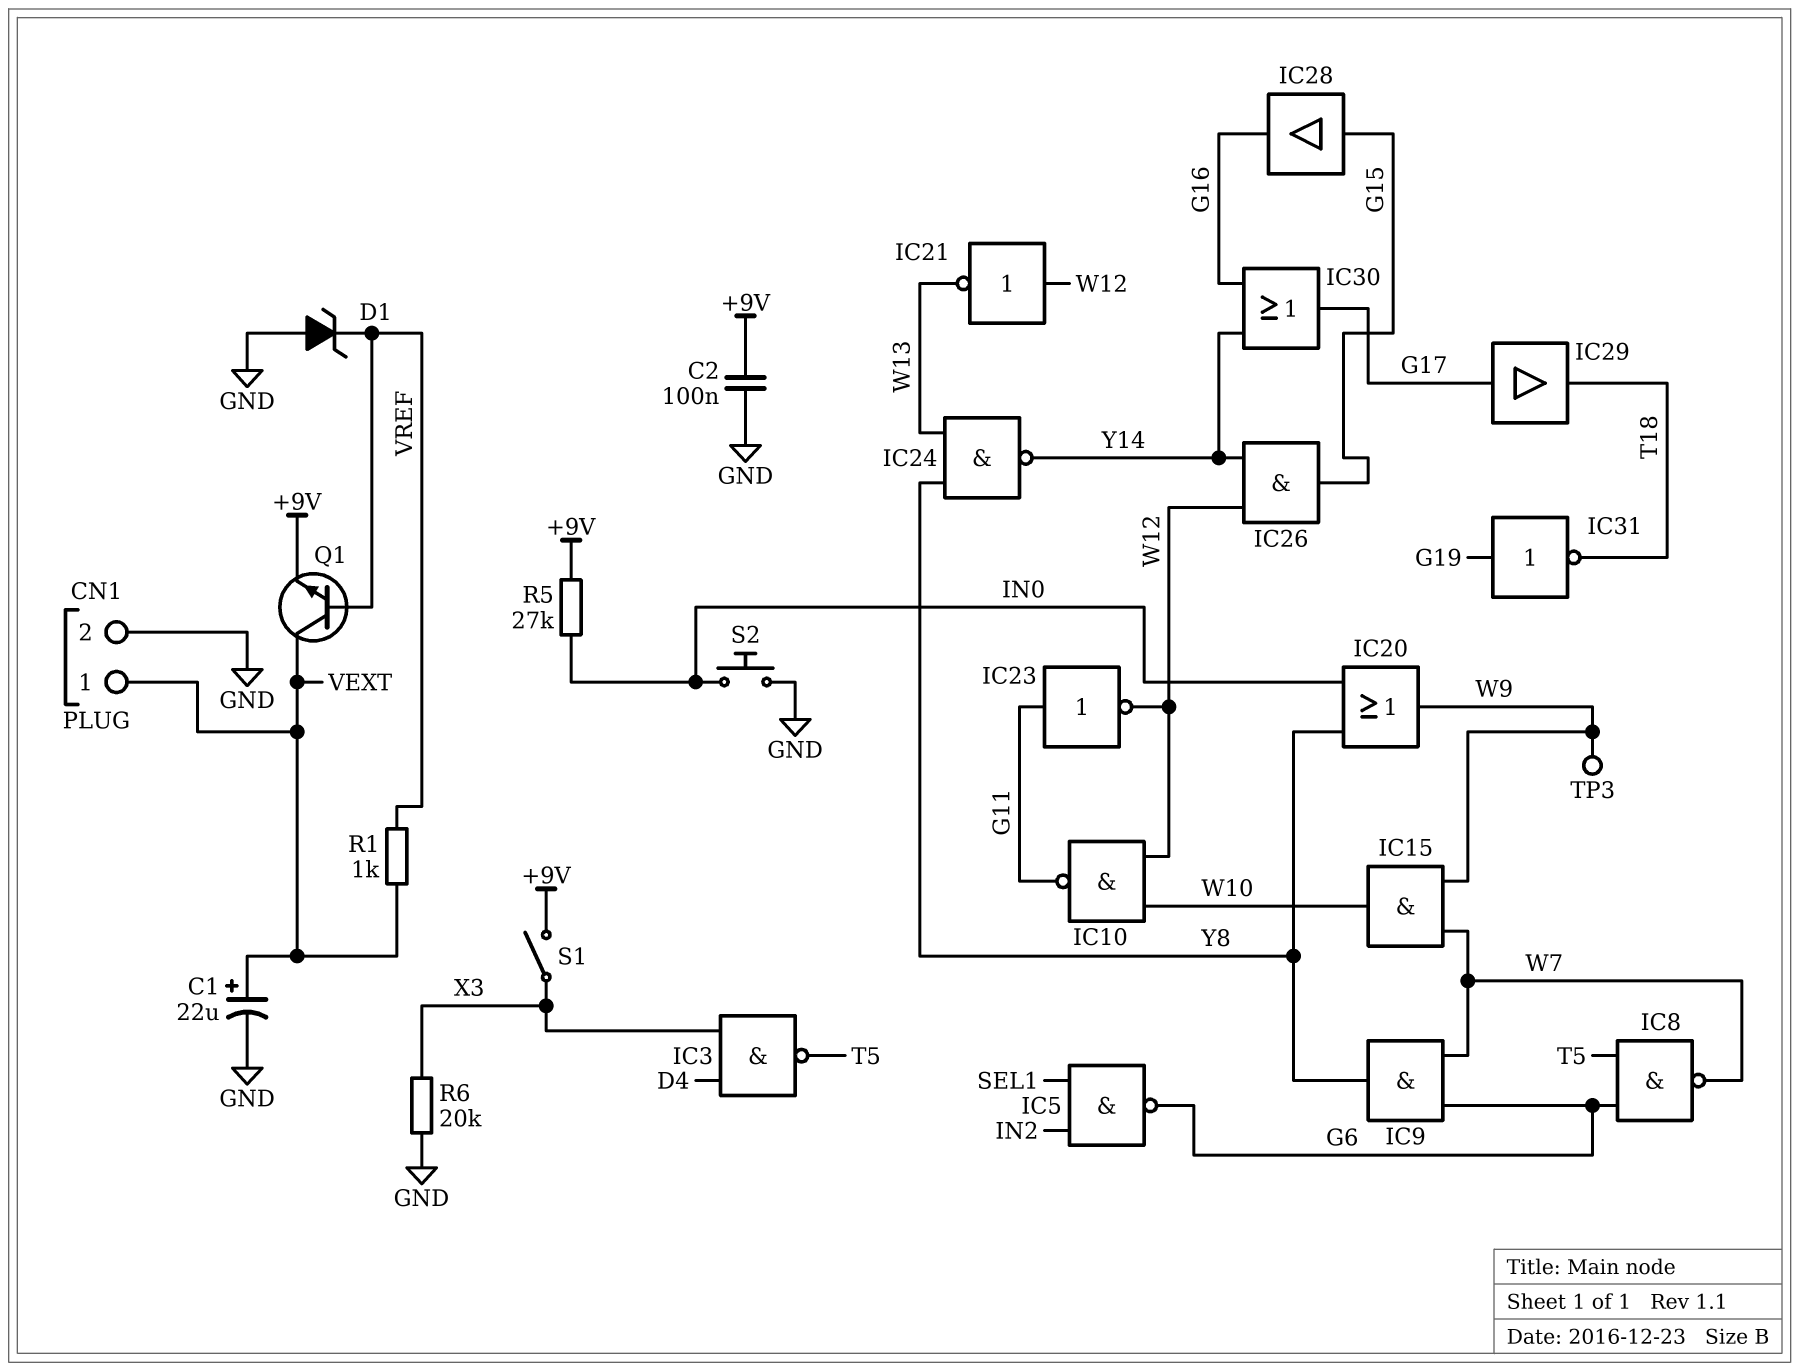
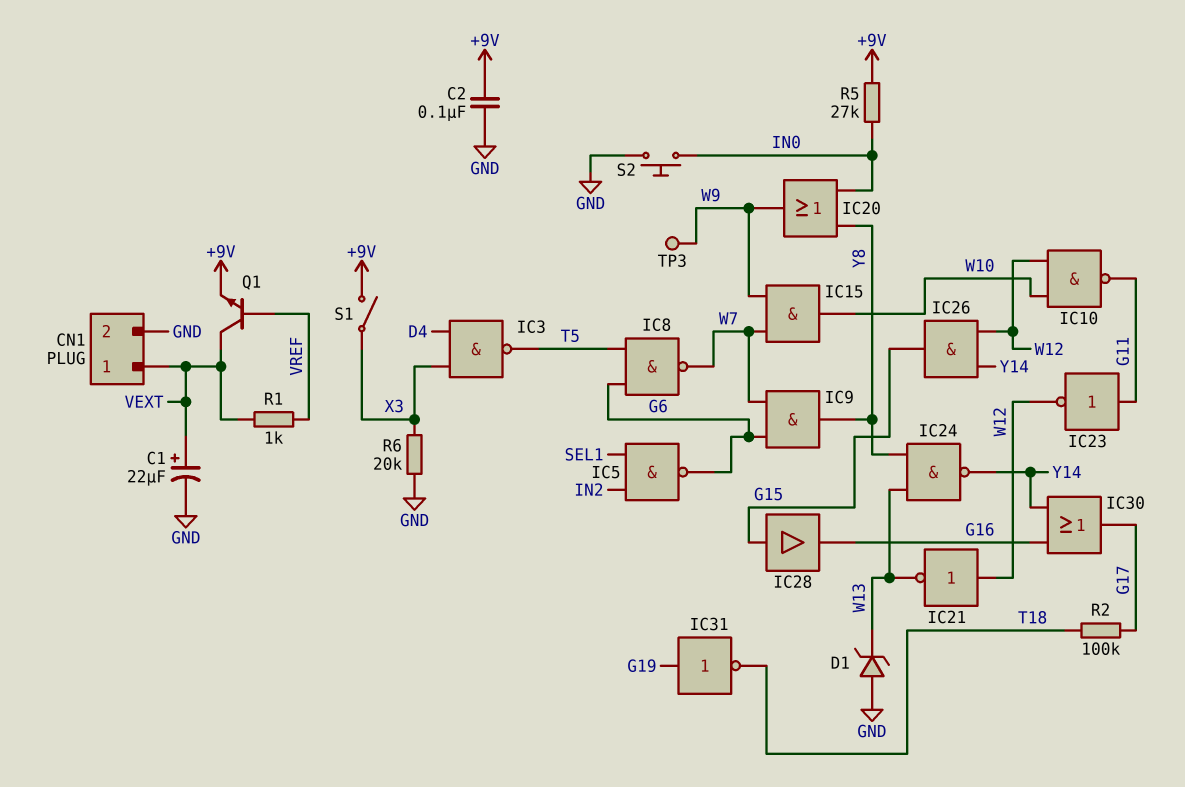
D1: zener (A GND, K VREF) -> zener (A GND, K W13)
IC29: buffer (in G17, out T18) -> none
R2: none -> 100k (G17, T18)

